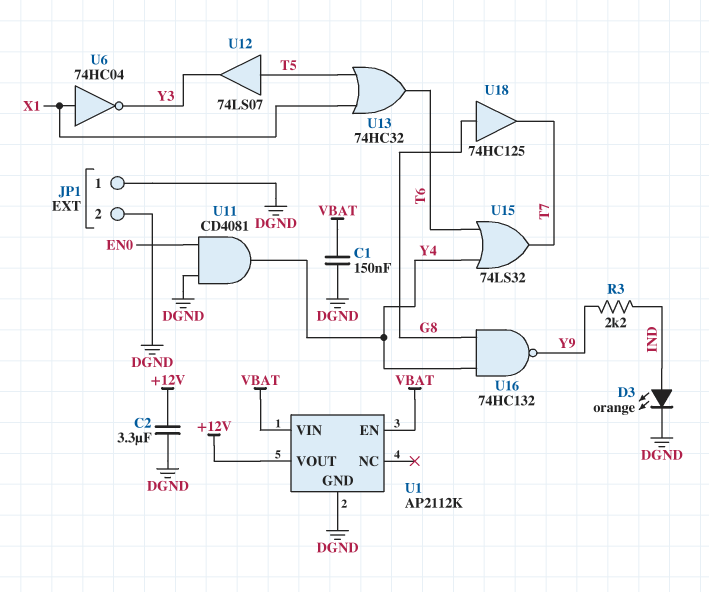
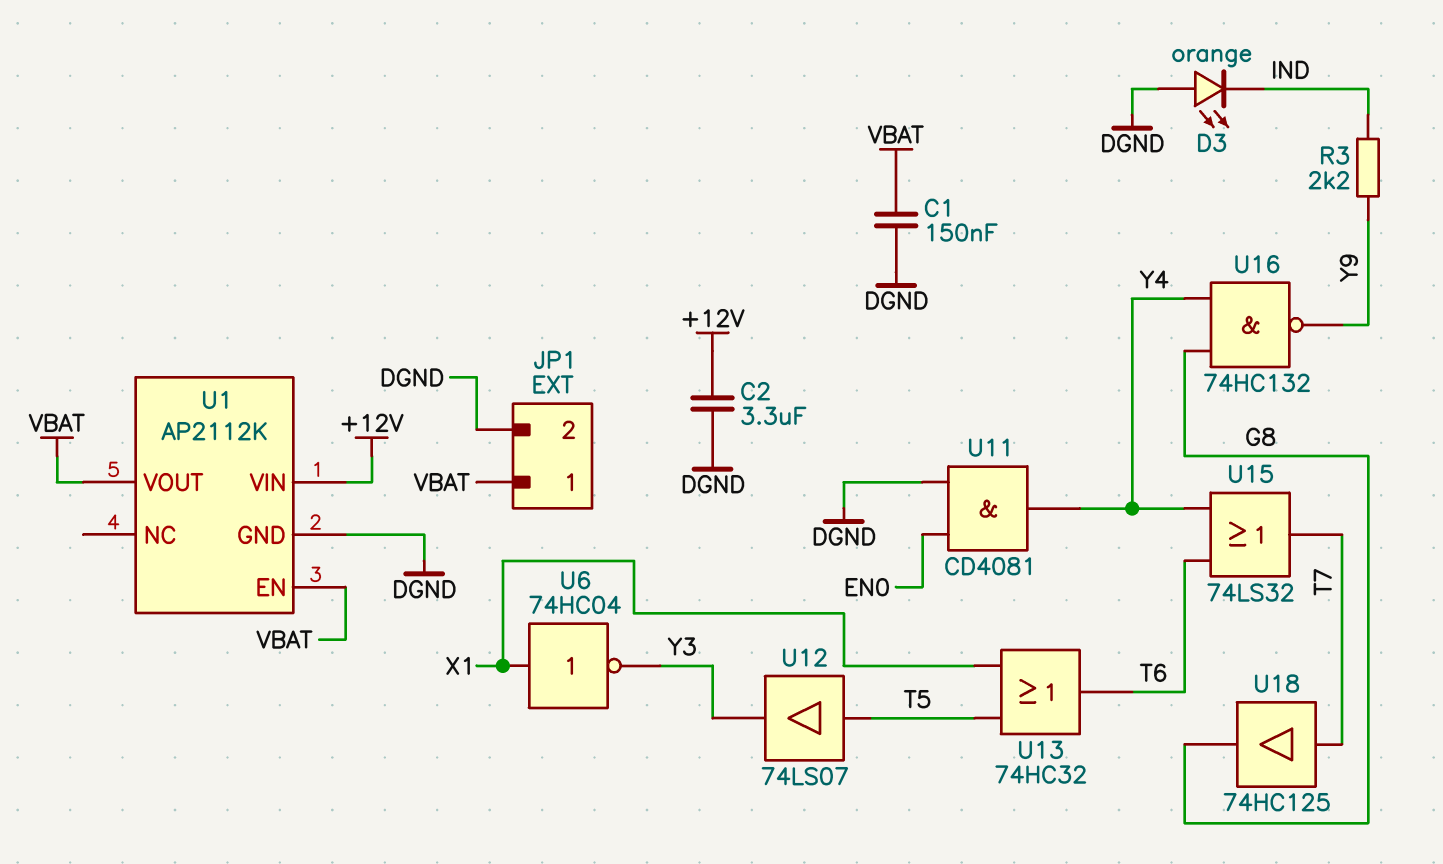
D3: LED orange (A IND, K DGND) -> LED orange (A DGND, K IND)
JP1 pin 1: DGND -> VBAT
U1 pin VIN: VBAT -> +12V
U1 pin VOUT: +12V -> VBAT
U18: buffer 74HC125 (in G8, out T7) -> buffer 74HC125 (in T7, out G8)

